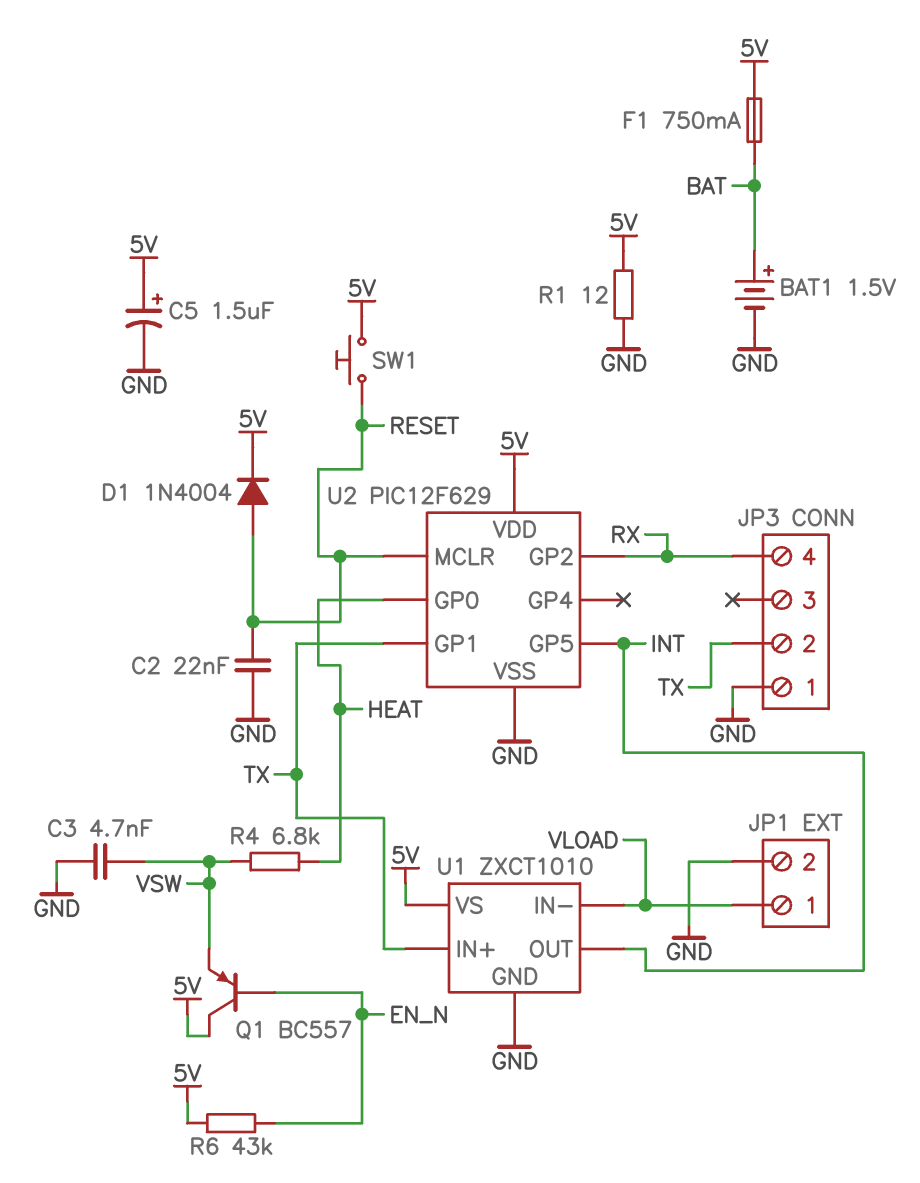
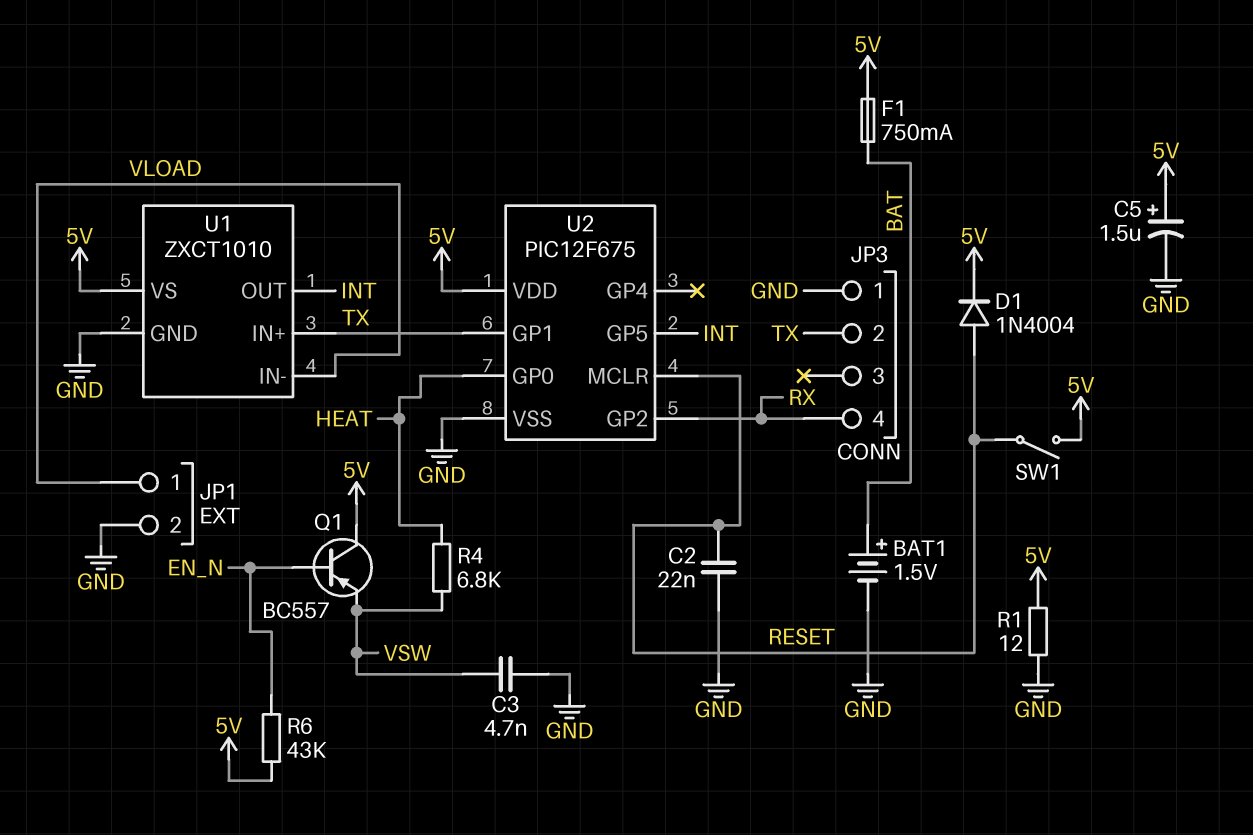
SW1: button (5V, RESET) -> switch (5V, RESET)
U2: PIC12F629 -> PIC12F675

